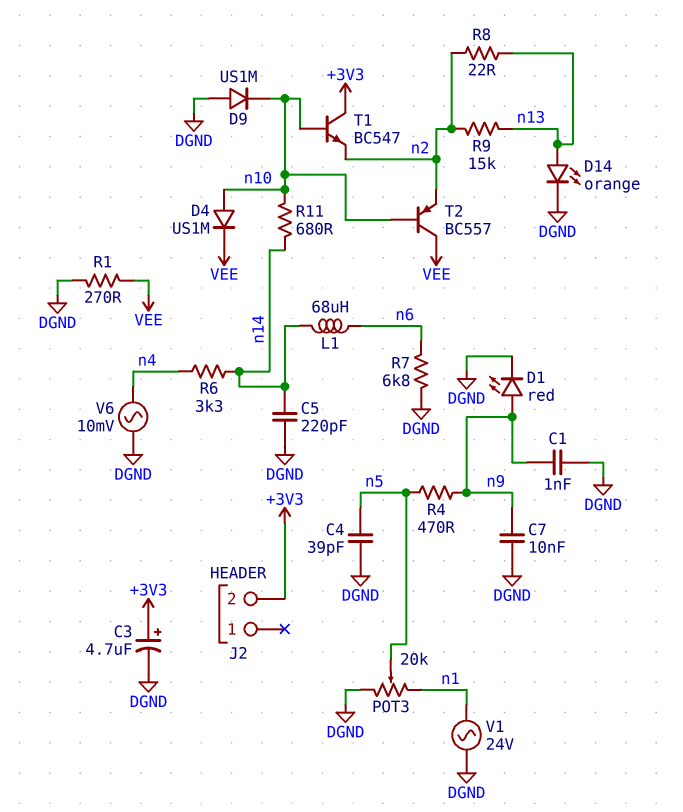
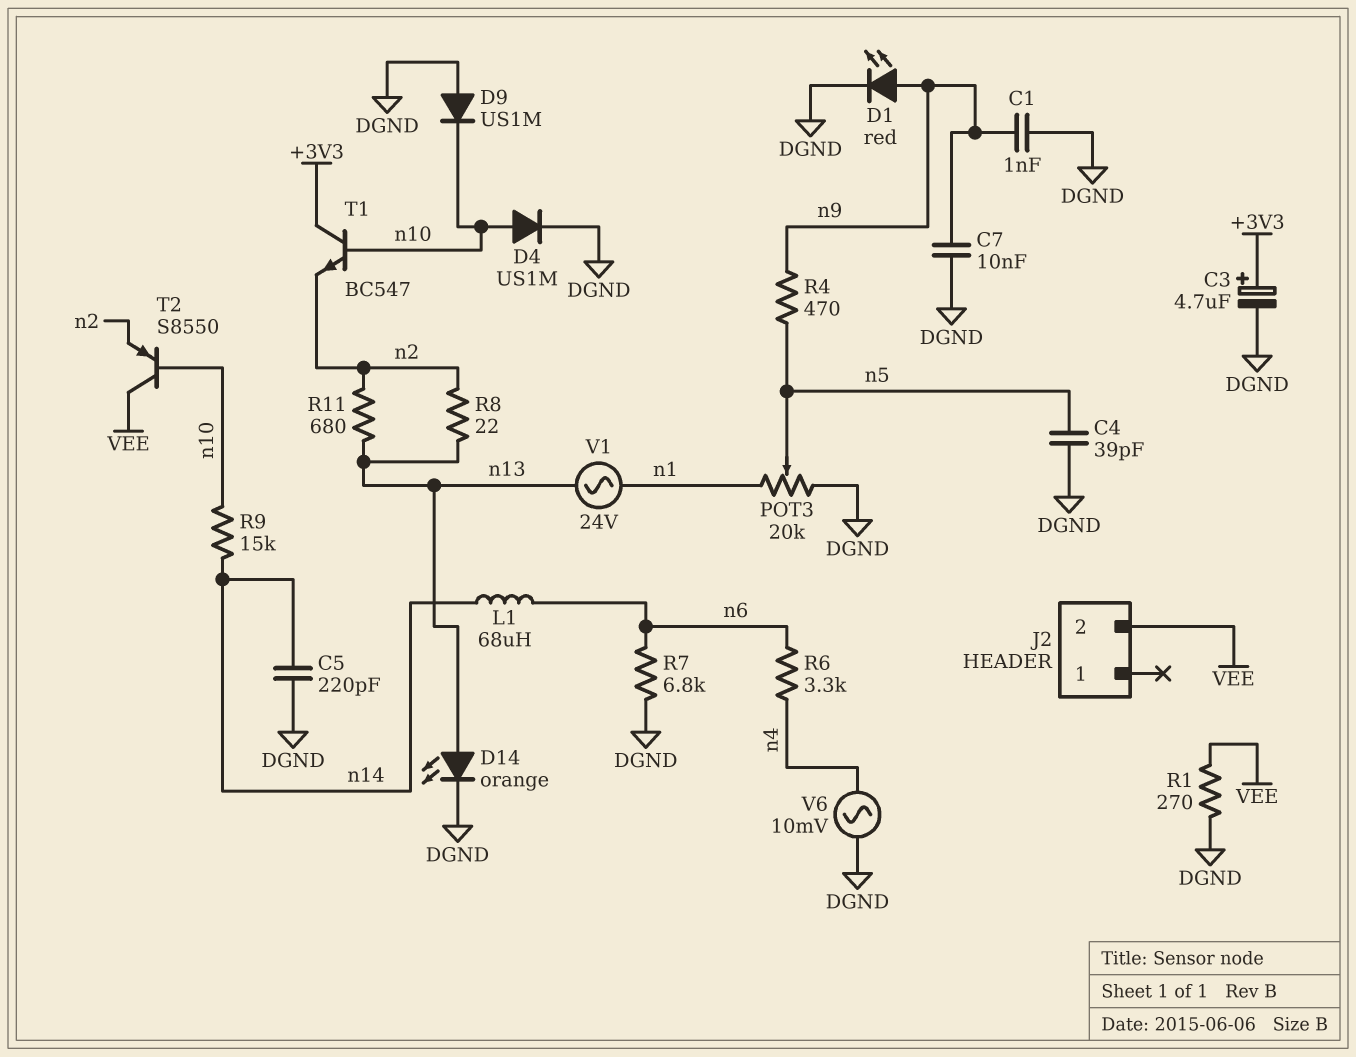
D4: diode US1M (A n10, K VEE) -> diode US1M (A n10, K DGND)
J2 pin 2: +3V3 -> VEE
R6: 3.3k (n4, n14) -> 3.3k (n4, n6)
R9: 15k (n2, n13) -> 15k (n10, n14)
R11: 680 (n10, n14) -> 680 (n2, n13)
T2: PNP BC557 (B n10, C VEE, E n2) -> PNP S8550 (B n10, C VEE, E n2)
V1: AC 24V (DGND, n1) -> AC 24V (n1, n13)

